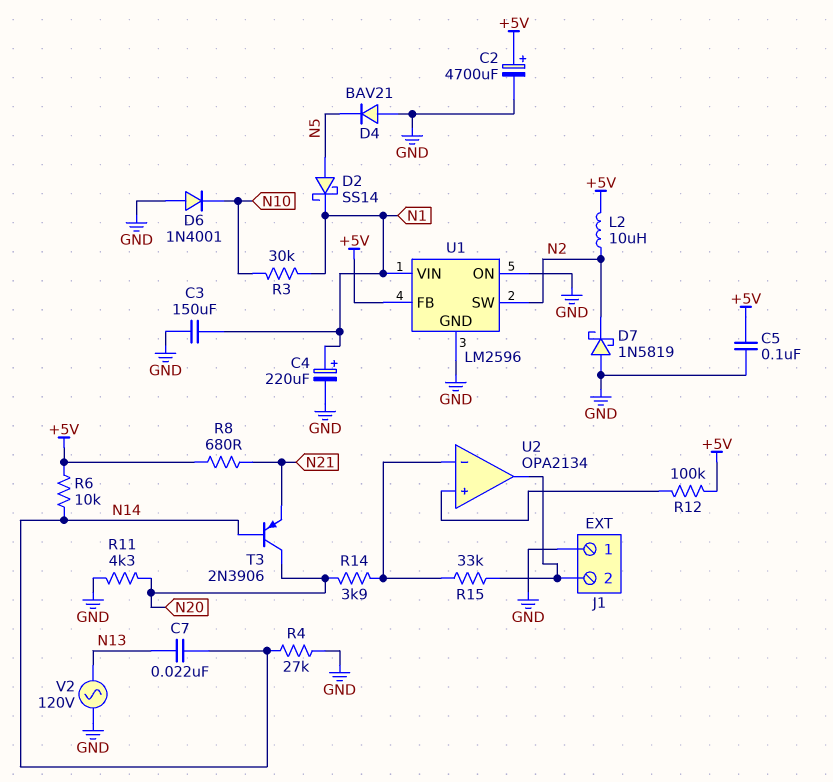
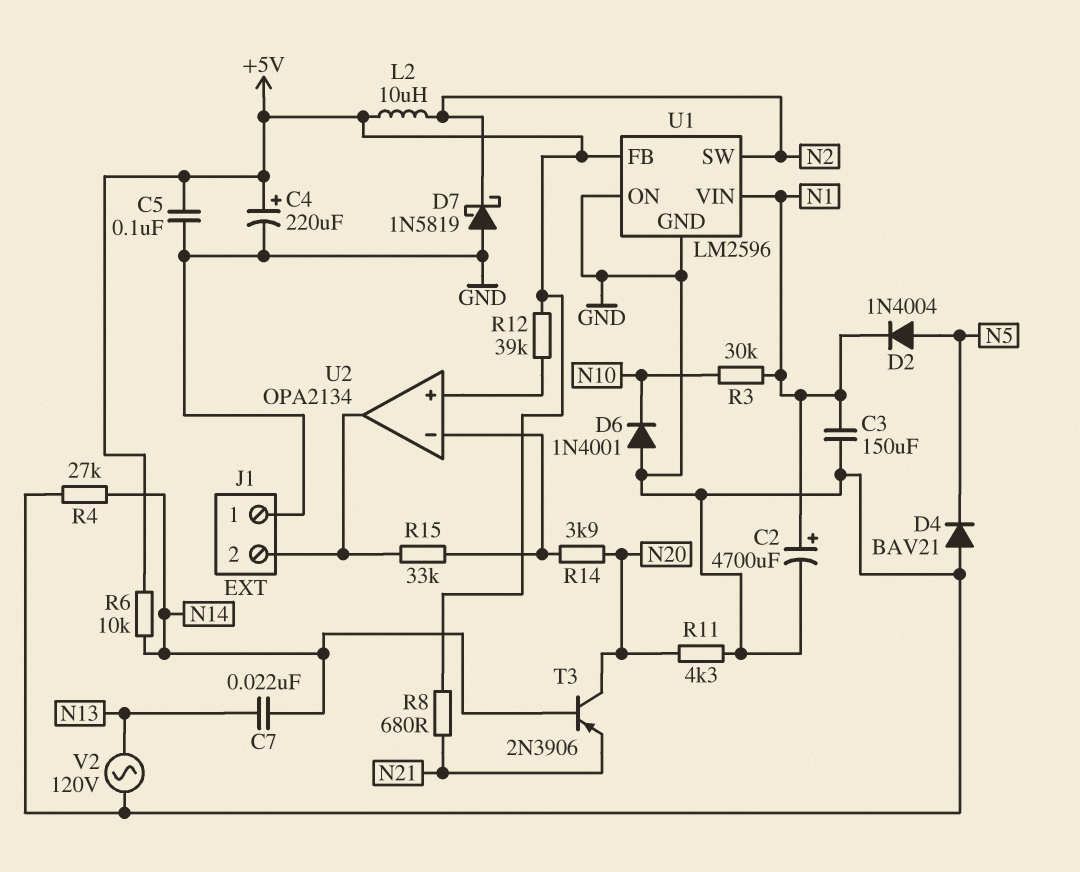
C2: 4700uF (plus +5V, minus GND) -> 4700uF (plus N1, minus GND)
C4: 220uF (plus N1, minus GND) -> 220uF (plus +5V, minus GND)
D2: schottky SS14 (A N5, K N1) -> diode 1N4004 (A N5, K N1)
R12: 100k (+5V, U2/in+) -> 39k (+5V, U2/in+)

